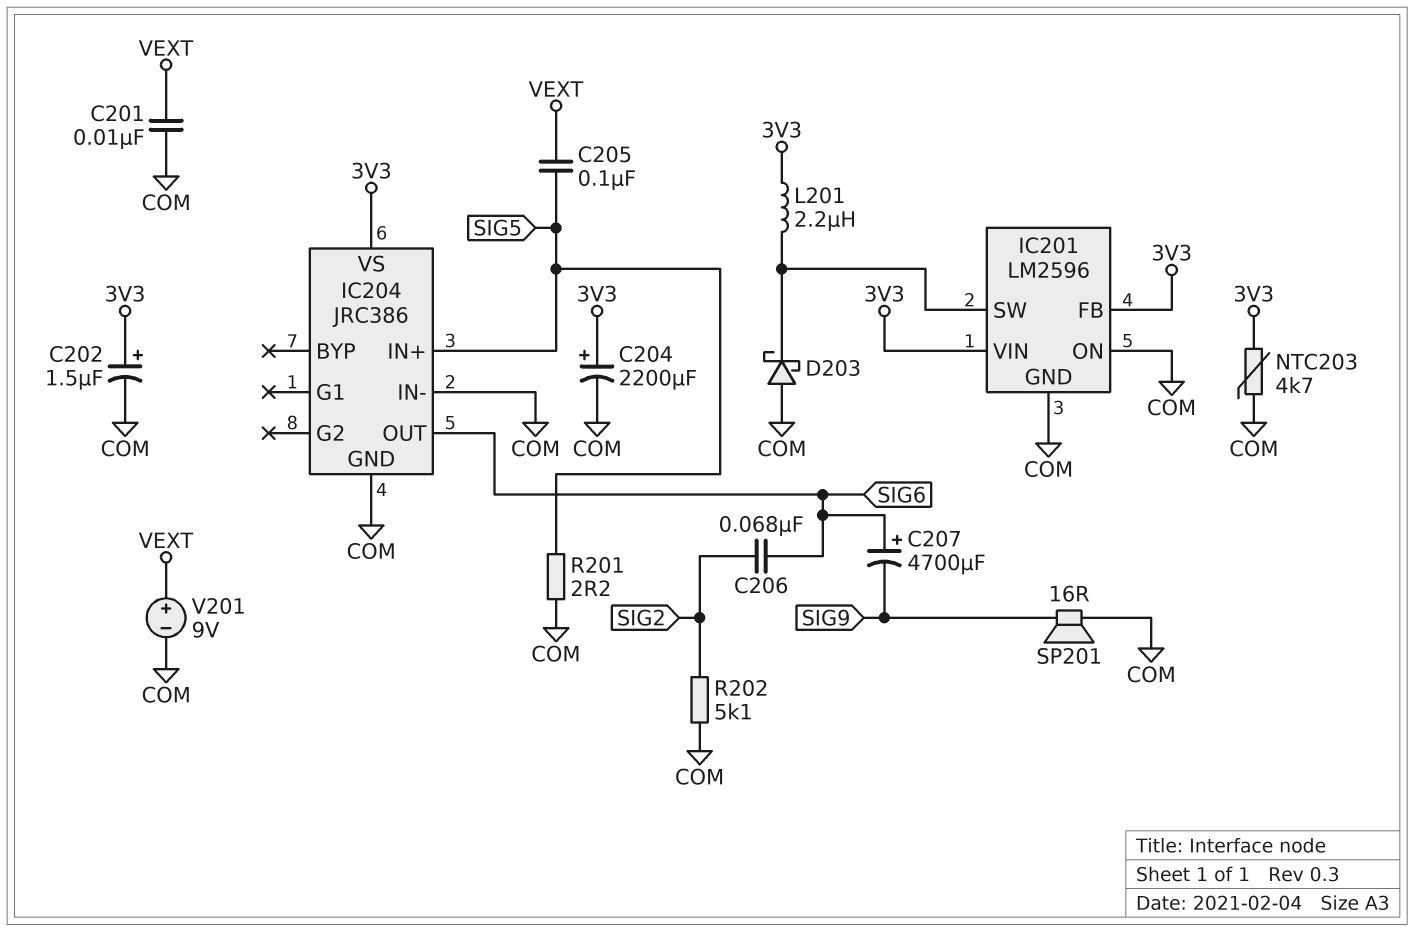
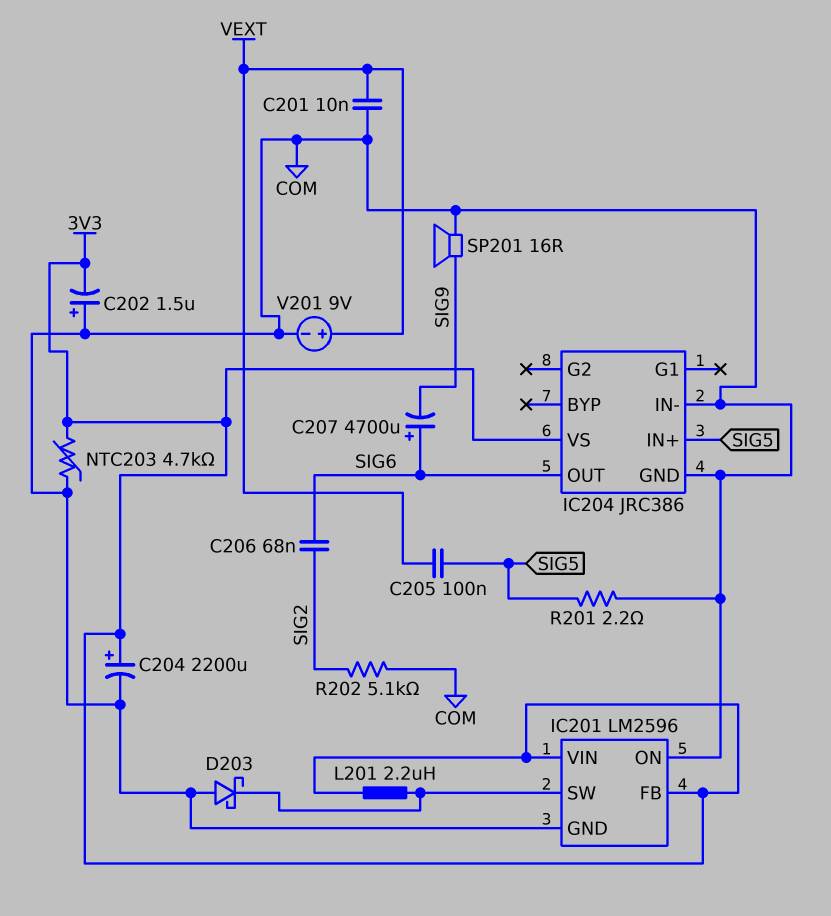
C202: 1.5uF (plus 3V3, minus COM) -> 1.5uF (plus COM, minus 3V3)

